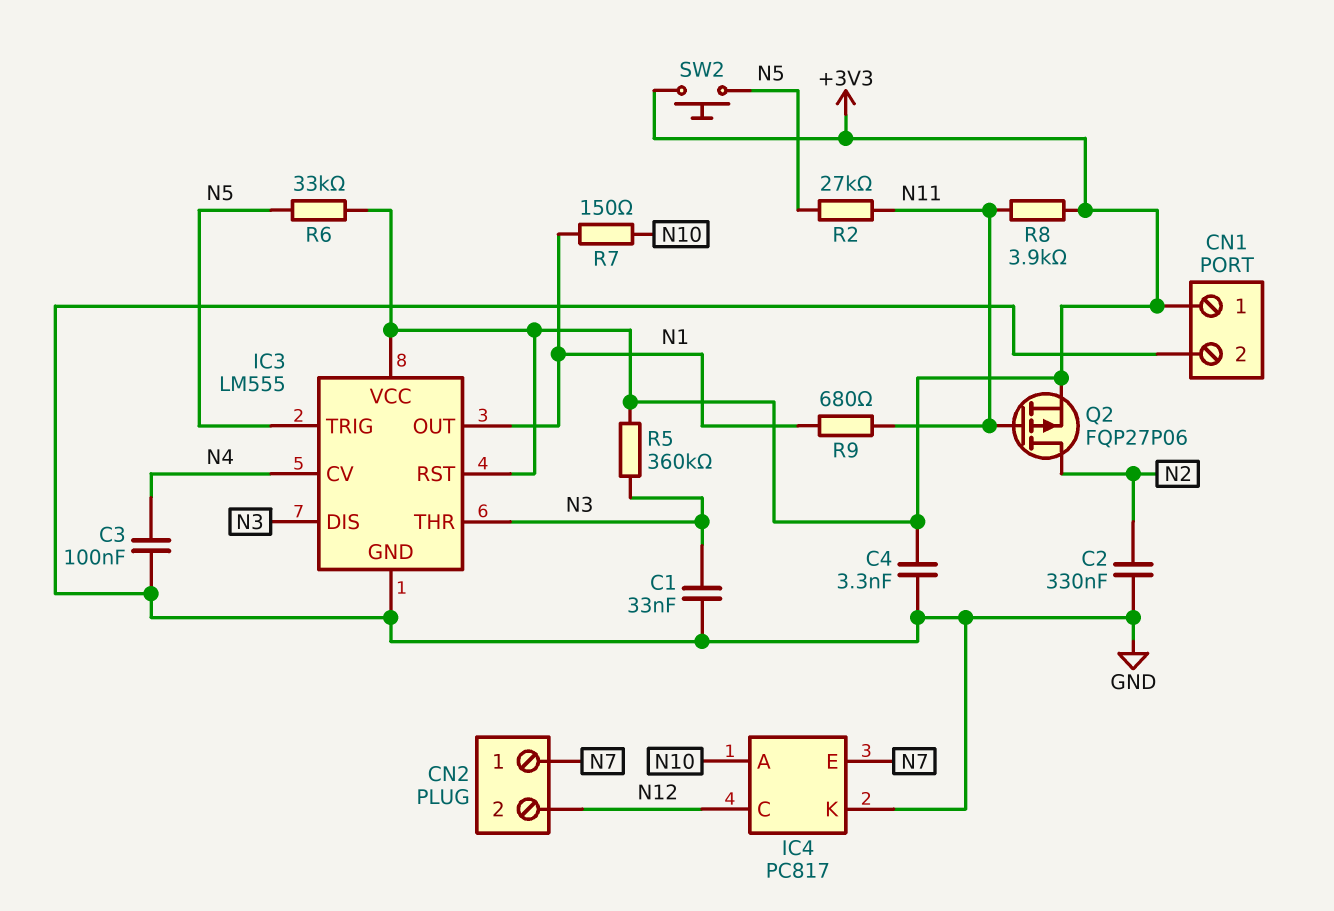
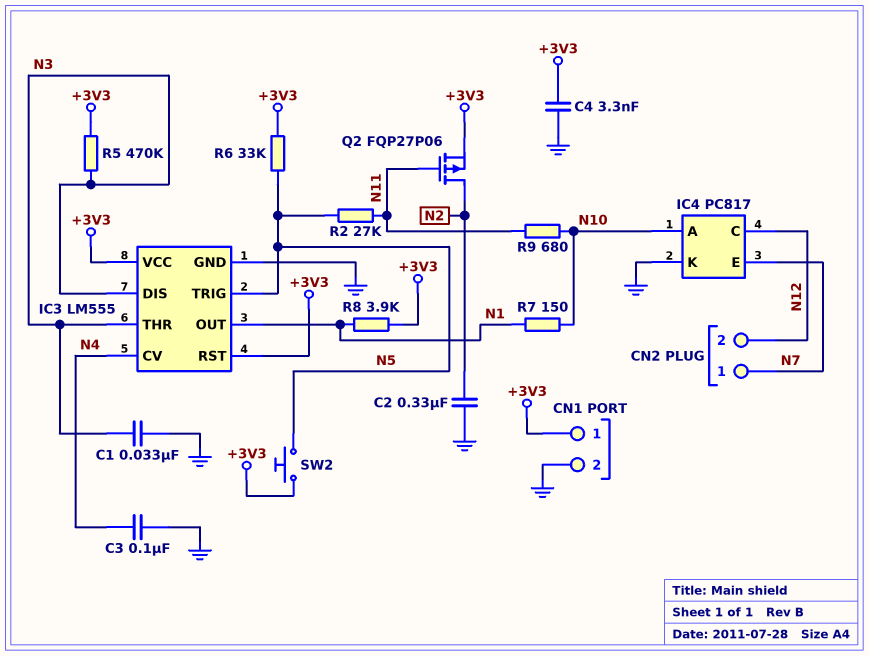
R5: 360k (+3V3, N3) -> 470k (+3V3, N3)
R8: 3.9k (+3V3, N11) -> 3.9k (+3V3, N1)
R9: 680 (N1, N11) -> 680 (N10, N11)

